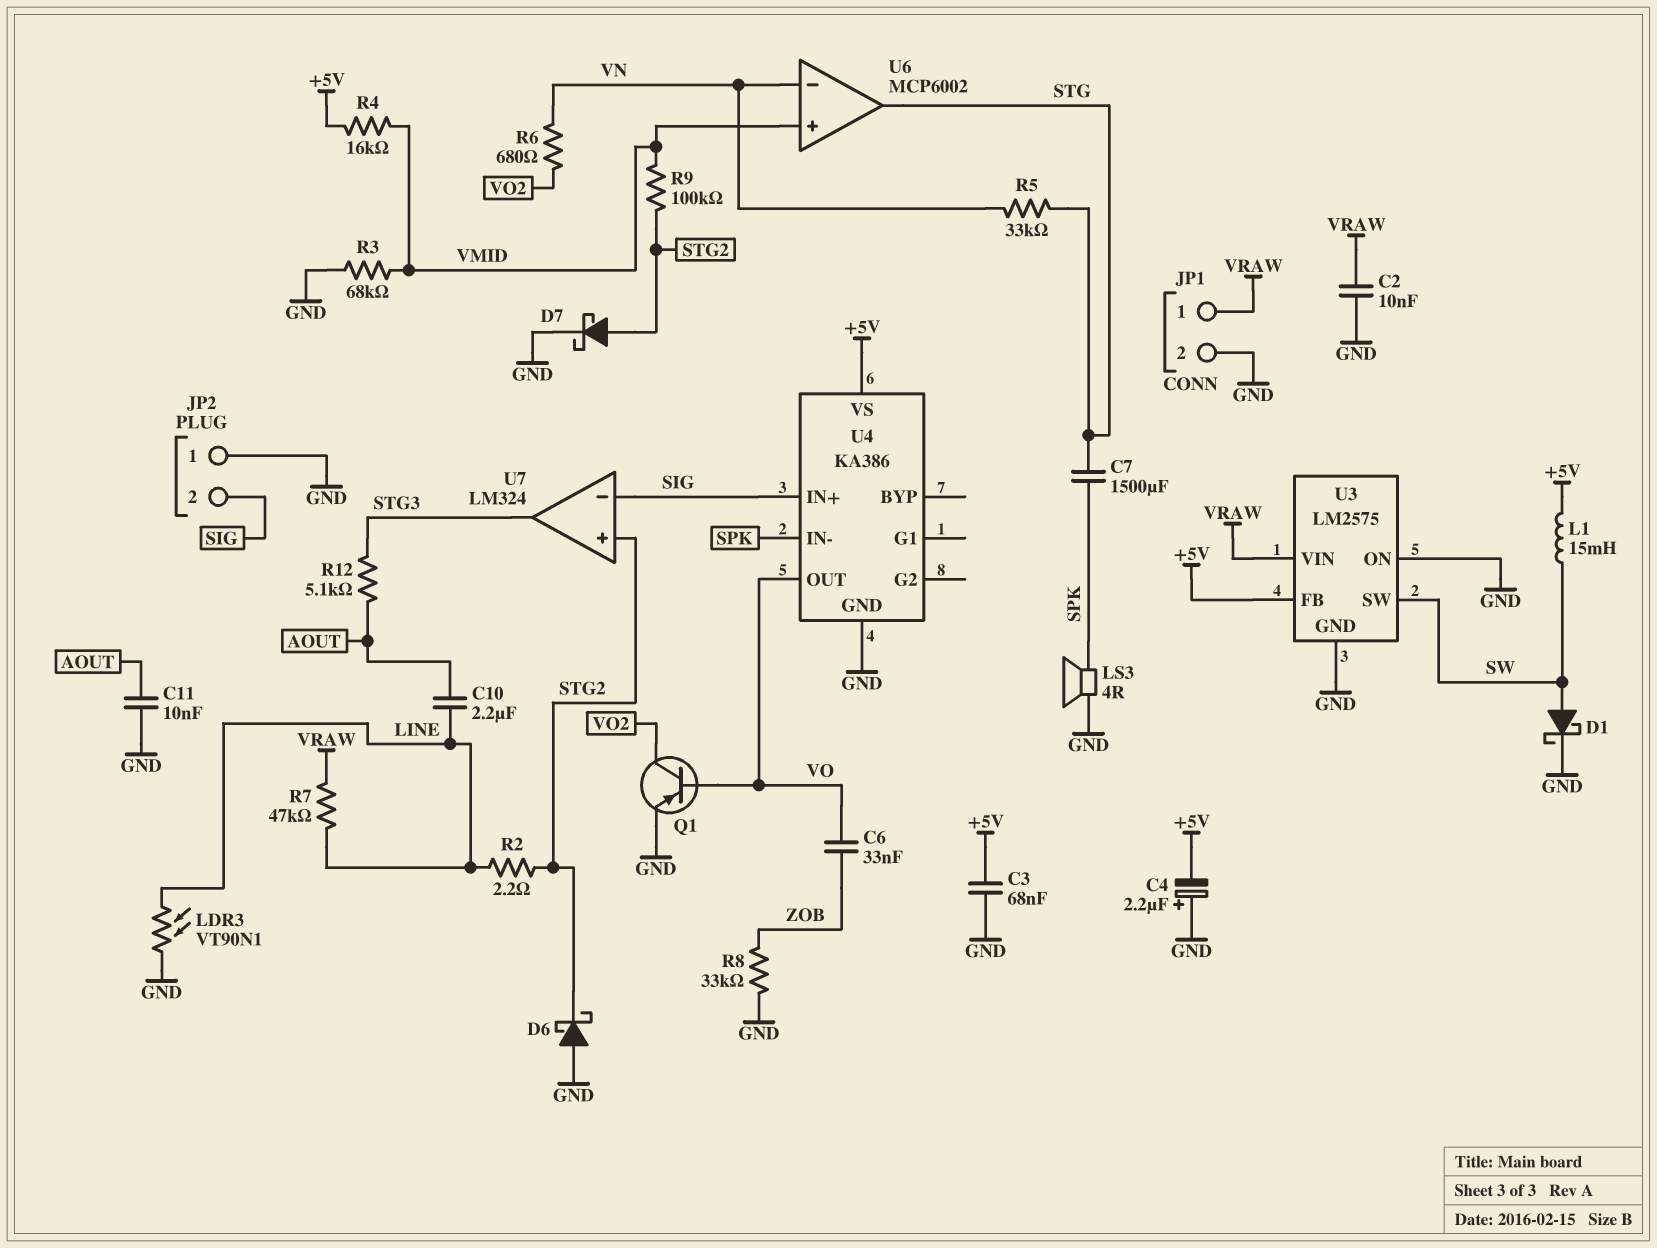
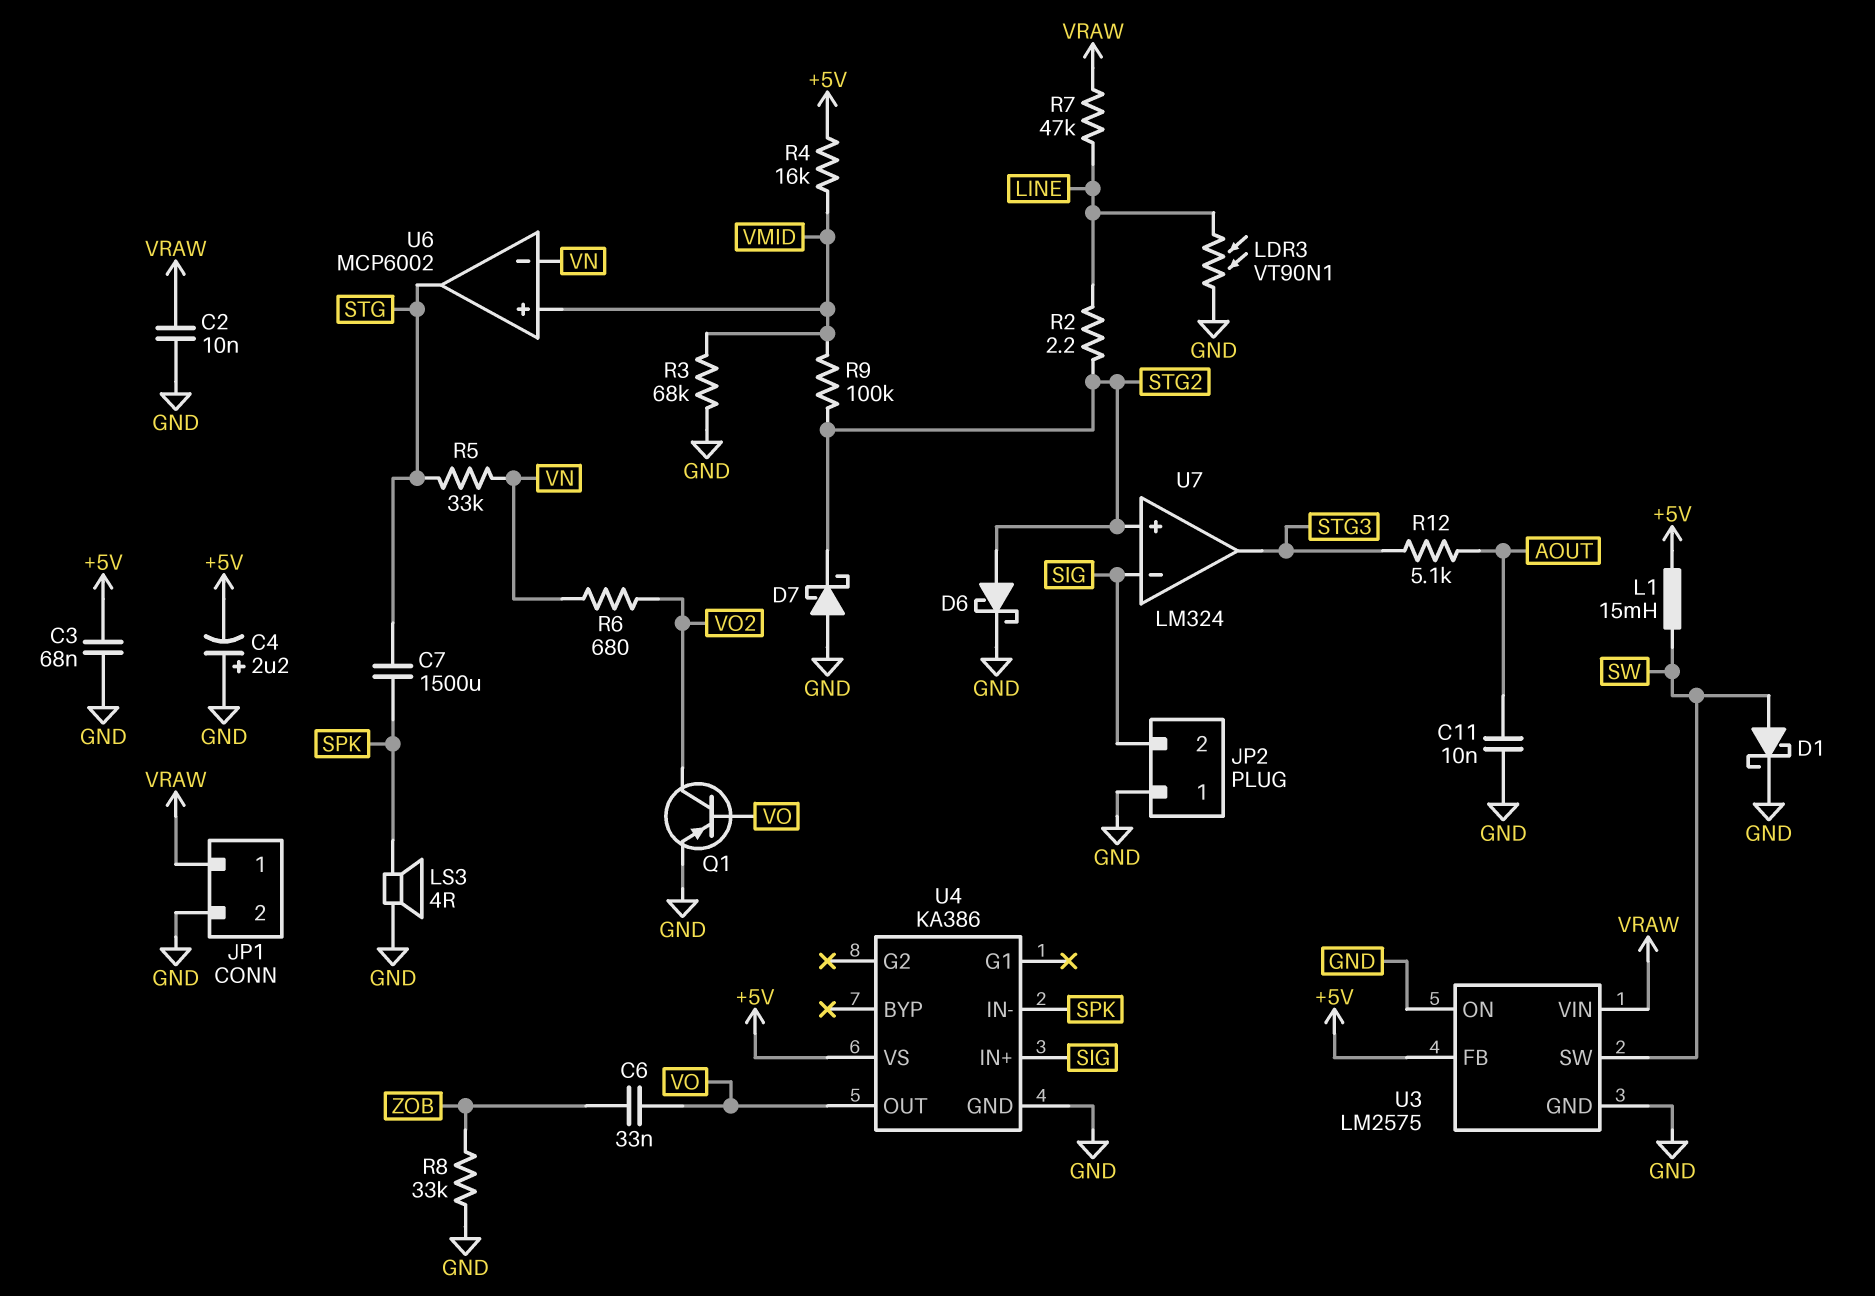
C10: 2.2uF (AOUT, LINE) -> none
D6: schottky (A GND, K STG2) -> schottky (A STG2, K GND)
D7: schottky (A STG2, K GND) -> schottky (A GND, K STG2)

